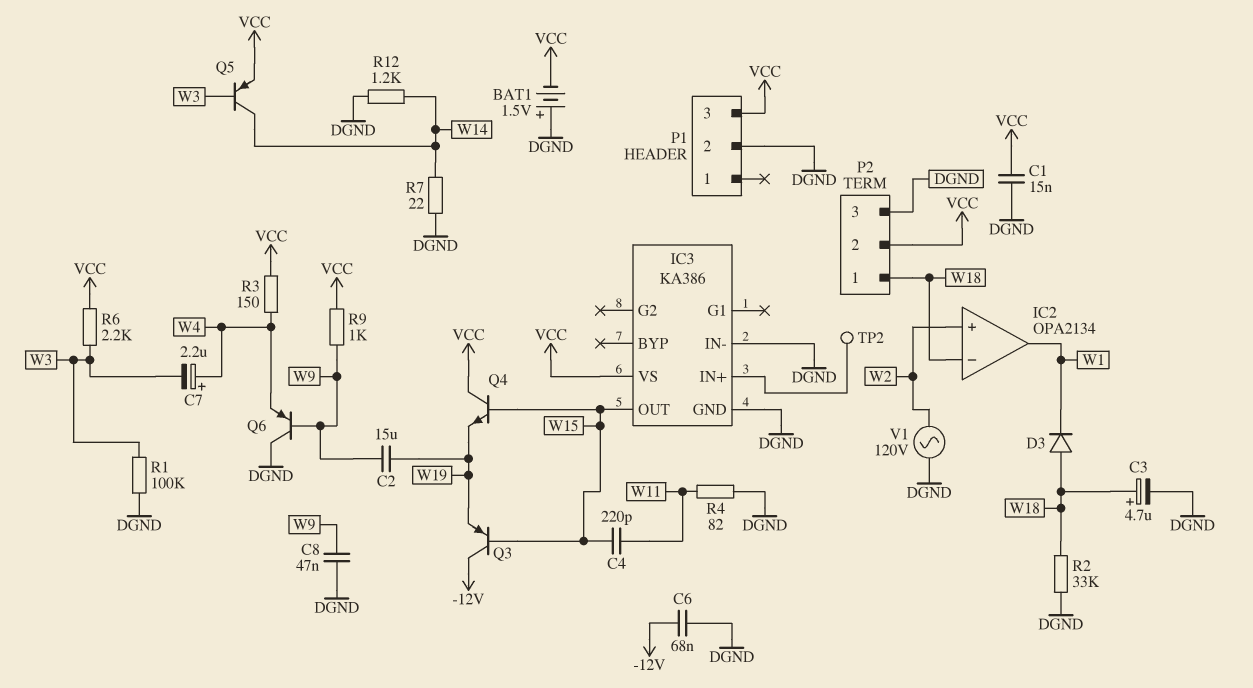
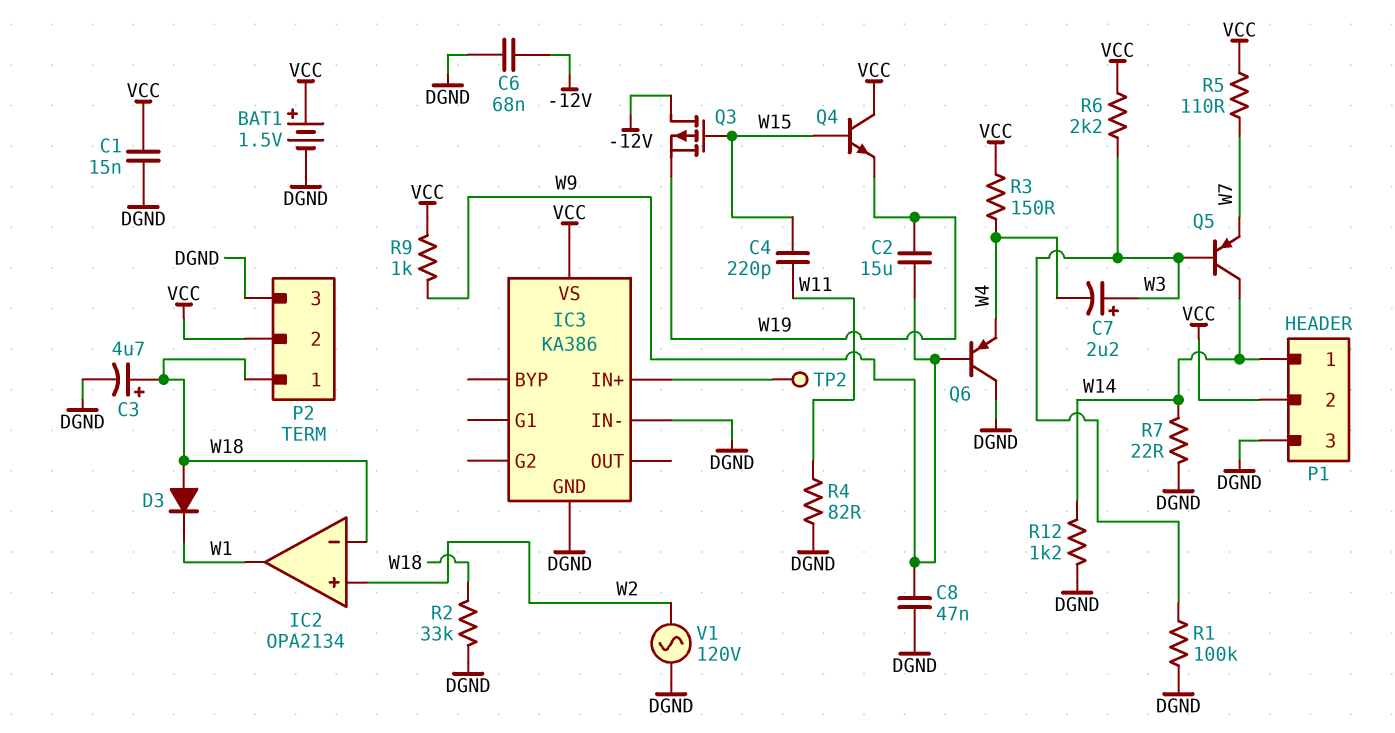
BAT1: 1.5V (plus DGND, minus VCC) -> 1.5V (plus VCC, minus DGND)
C7: 2.2uF (plus W4, minus W3) -> 2.2uF (plus W3, minus W4)
IC3 pin OUT: W15 -> none
P1 pin 1: none -> W14
P1 pin 2: DGND -> VCC
P1 pin 3: VCC -> DGND
Q3: PNP (B W15, C -12V, E W19) -> PMOS (G W15, D -12V, S W19)
Q5: PNP (B W3, C W14, E VCC) -> PNP (B W3, C W14, E W7)
R5: none -> 110 (VCC, W7)

